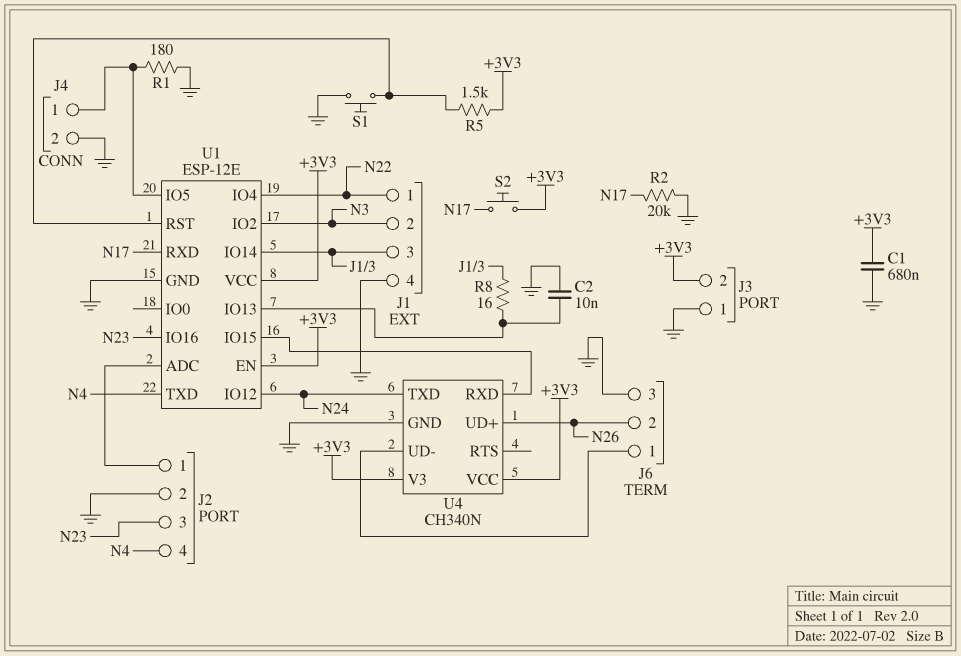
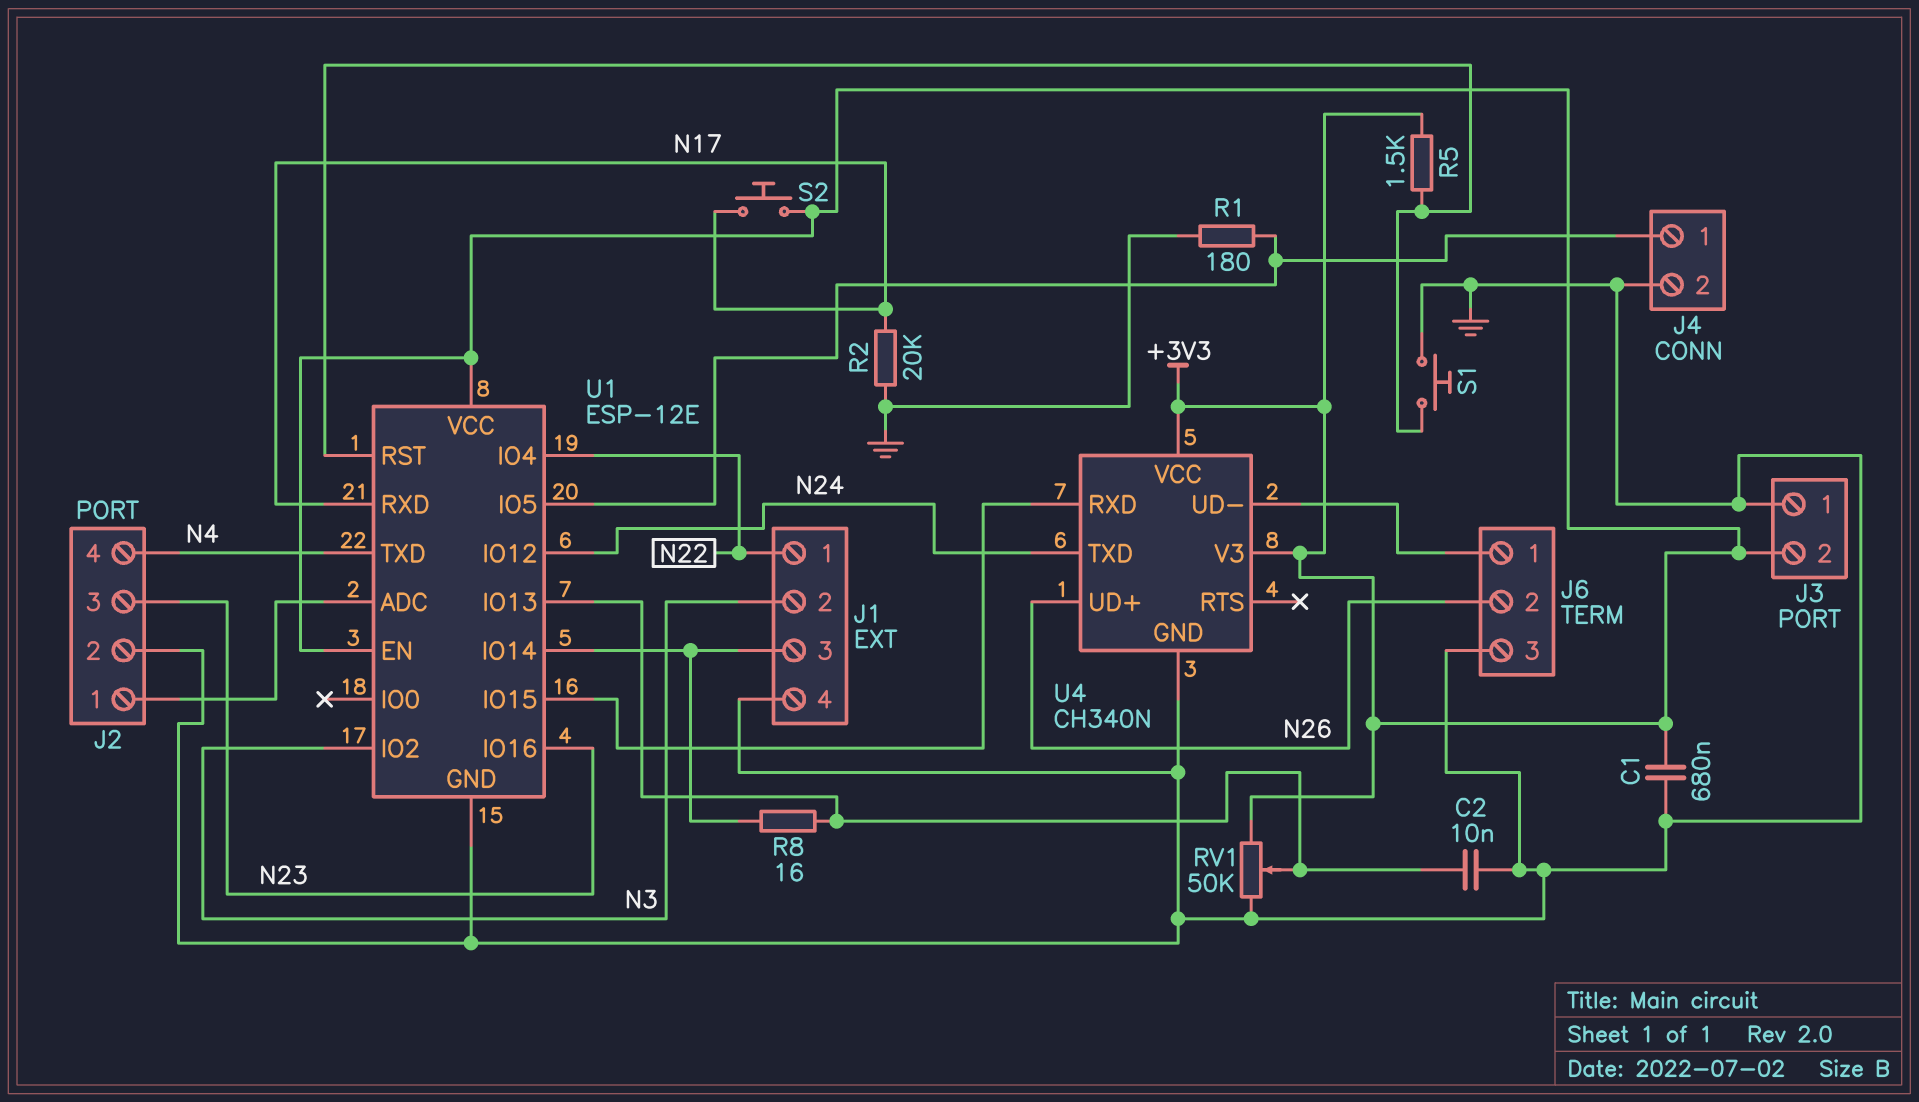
RV1: none -> 50k (+3V3, GND, wiper U1/IO13)

